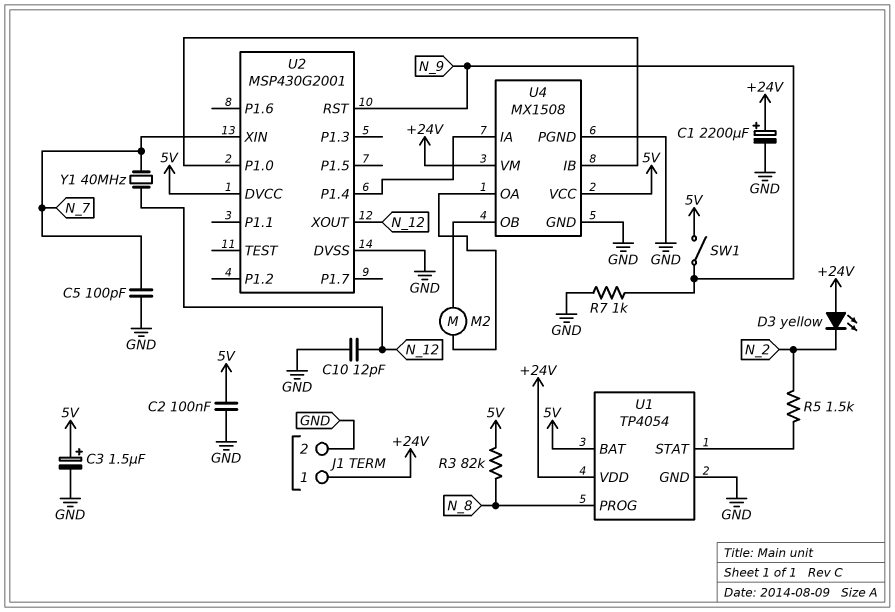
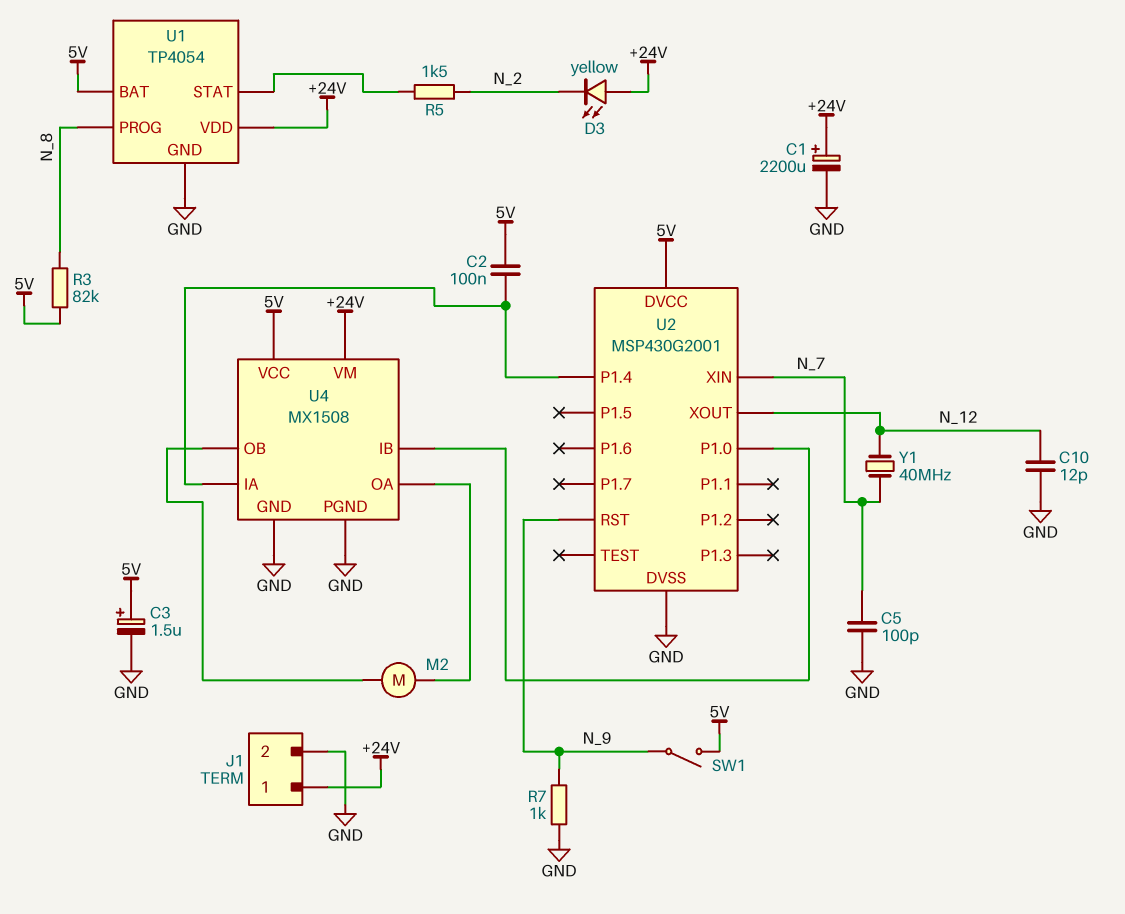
C2: 100nF (5V, GND) -> 100nF (5V, U2/P1.4)

